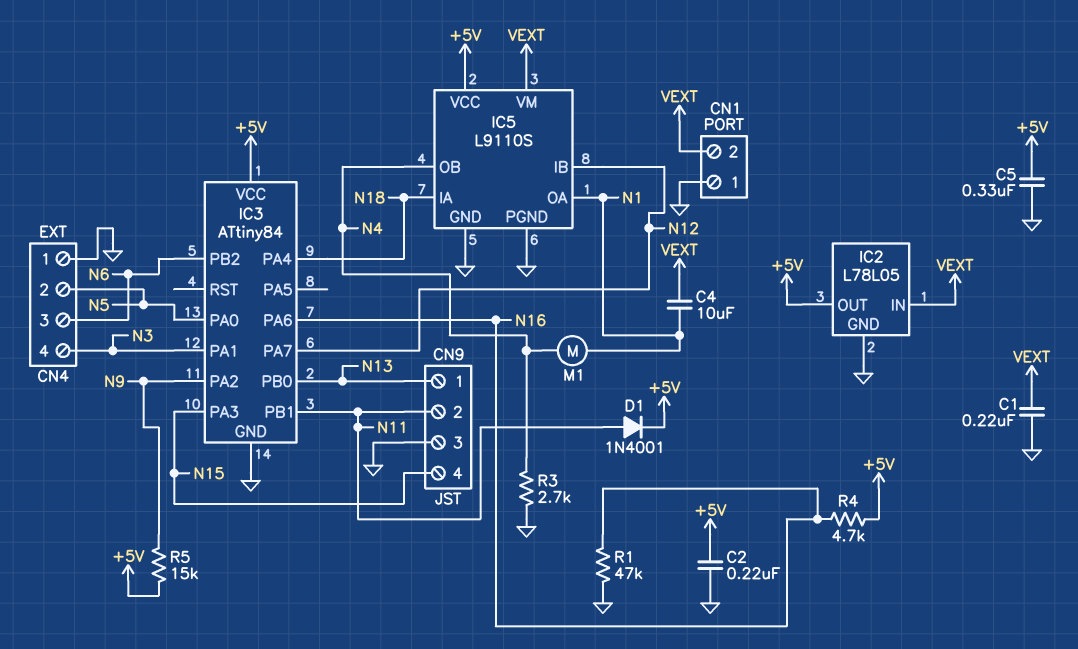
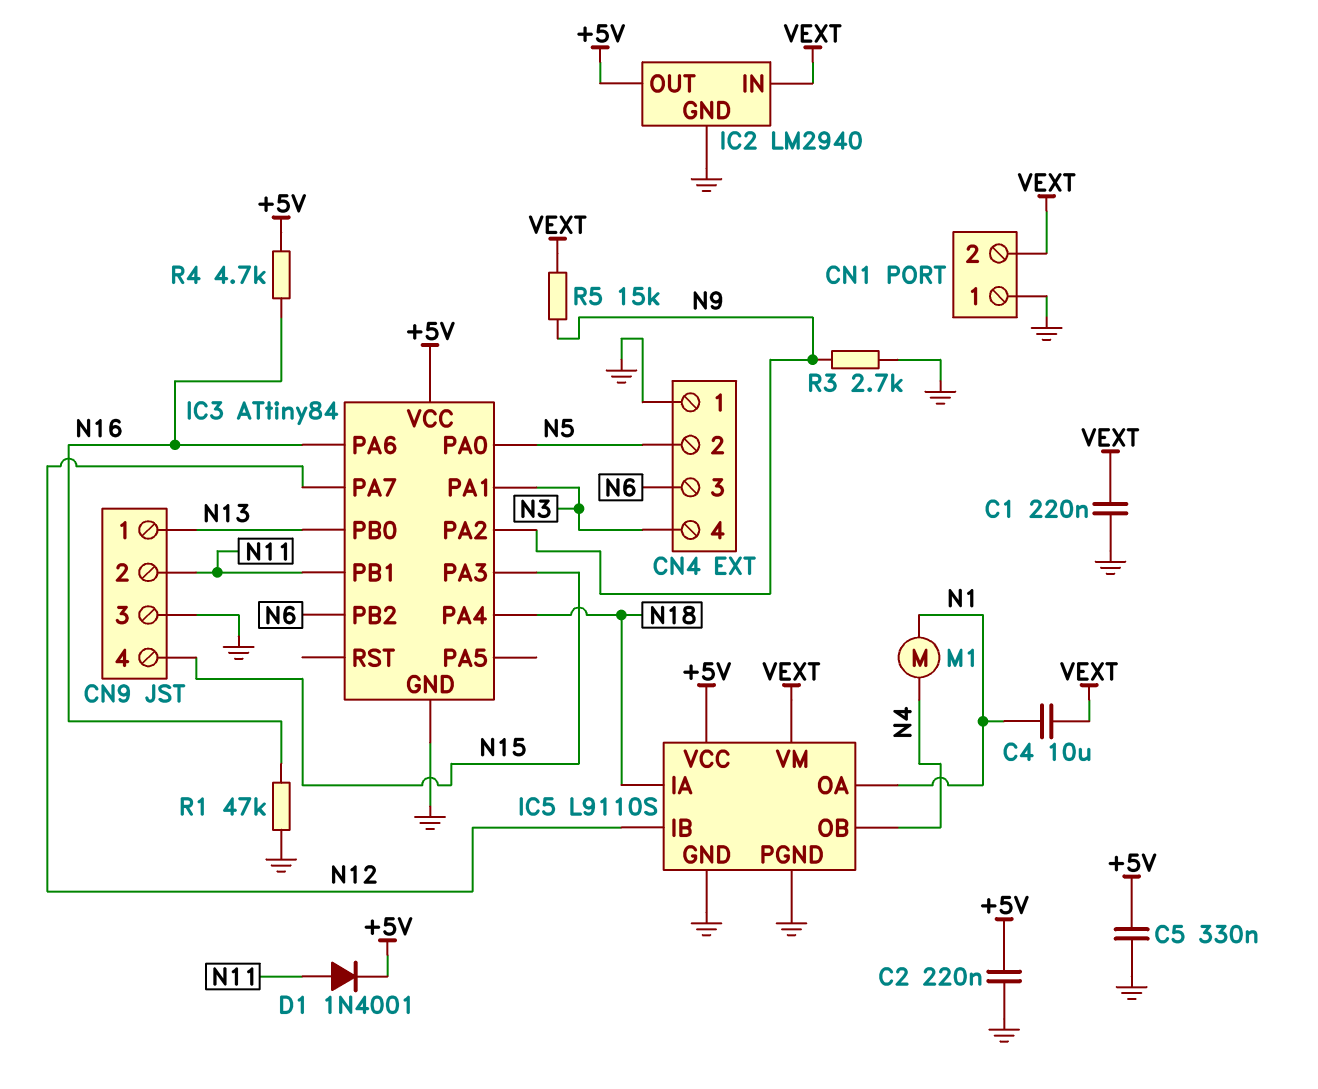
IC2: L78L05 -> LM2940
R3: 2.7k (GND, N4) -> 2.7k (GND, N9)
R5: 15k (+5V, N9) -> 15k (N9, VEXT)

